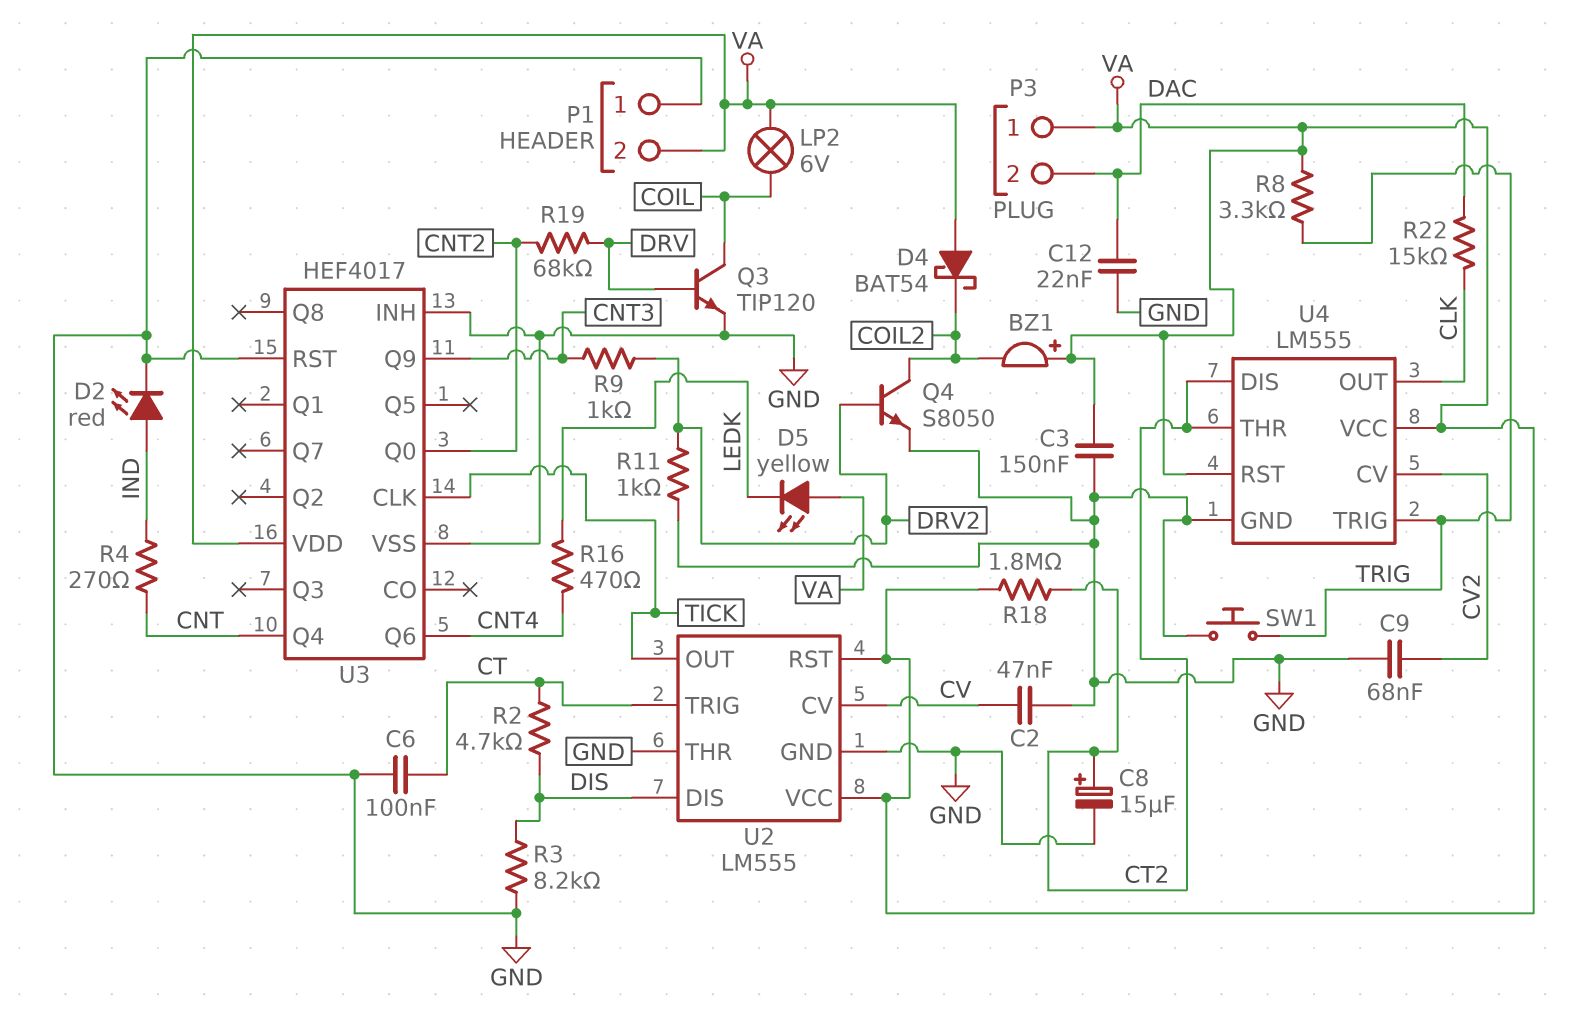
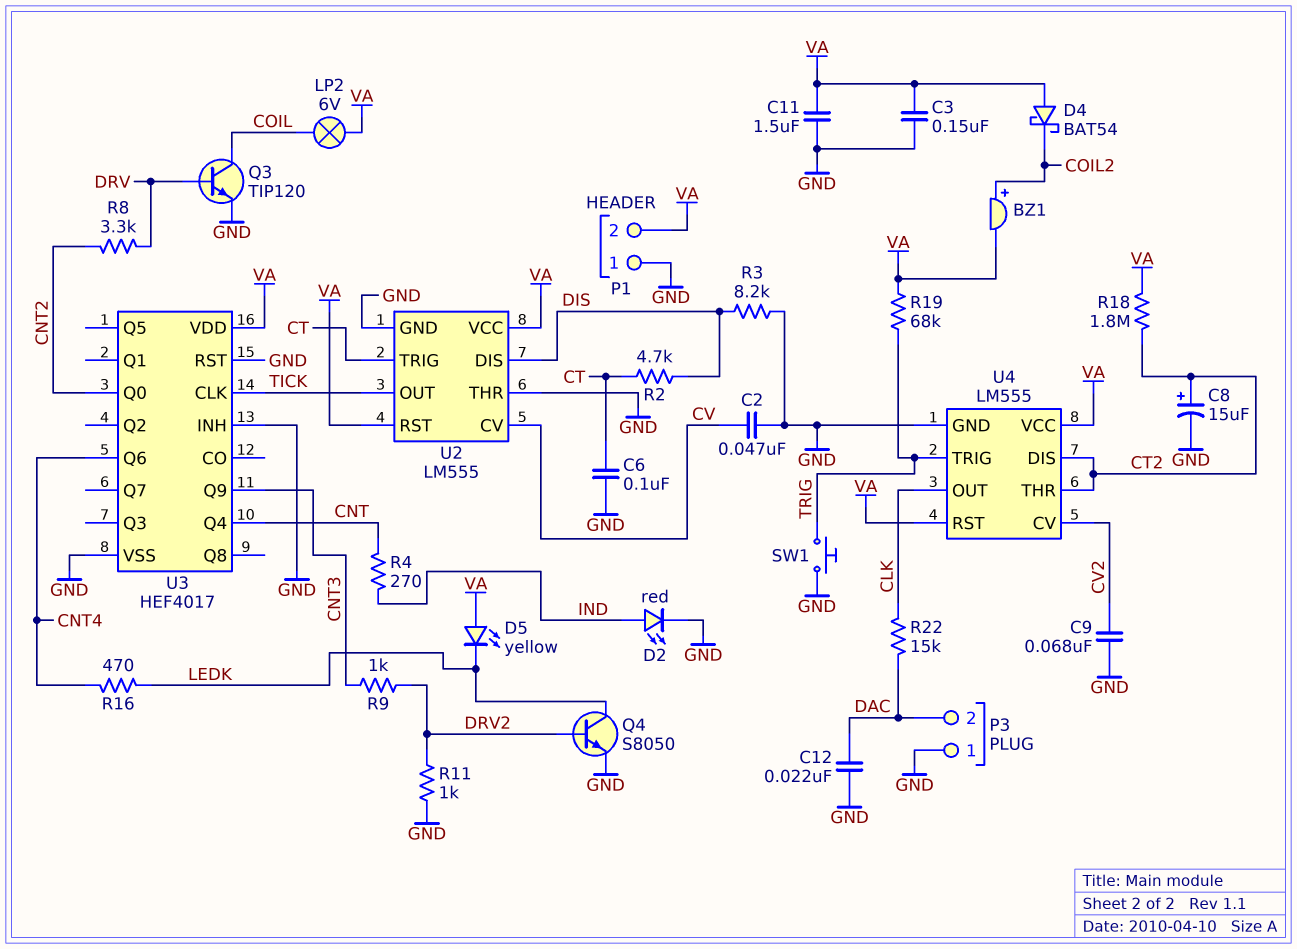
BZ1: buzzer (plus VA, minus COIL2) -> buzzer (plus COIL2, minus VA)
C11: none -> 1.5uF (GND, VA)
P3 pin 1: VA -> GND
Q4: NPN S8050 (B DRV2, C COIL2, E GND) -> NPN S8050 (B DRV2, C LEDK, E GND)
R8: 3.3k (TRIG, VA) -> 3.3k (CNT2, DRV)
R19: 68k (CNT2, DRV) -> 68k (TRIG, VA)

